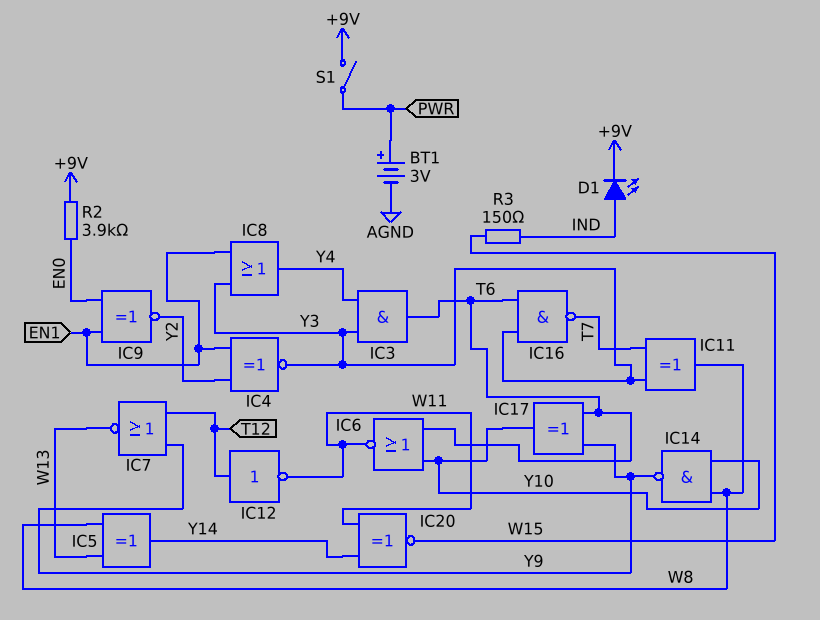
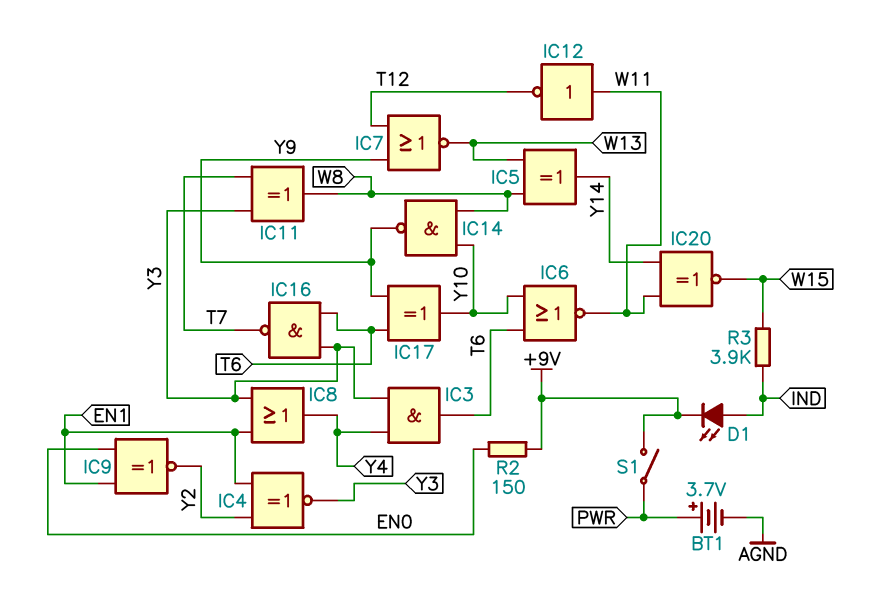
BT1: 3V (plus PWR, minus AGND) -> 3.7V (plus PWR, minus AGND)
IC12: NOT (in T12, out W11) -> NOT (in W11, out T12)
R2: 3.9k (+9V, EN0) -> 150 (+9V, EN0)
R3: 150 (IND, W15) -> 3.9k (IND, W15)

